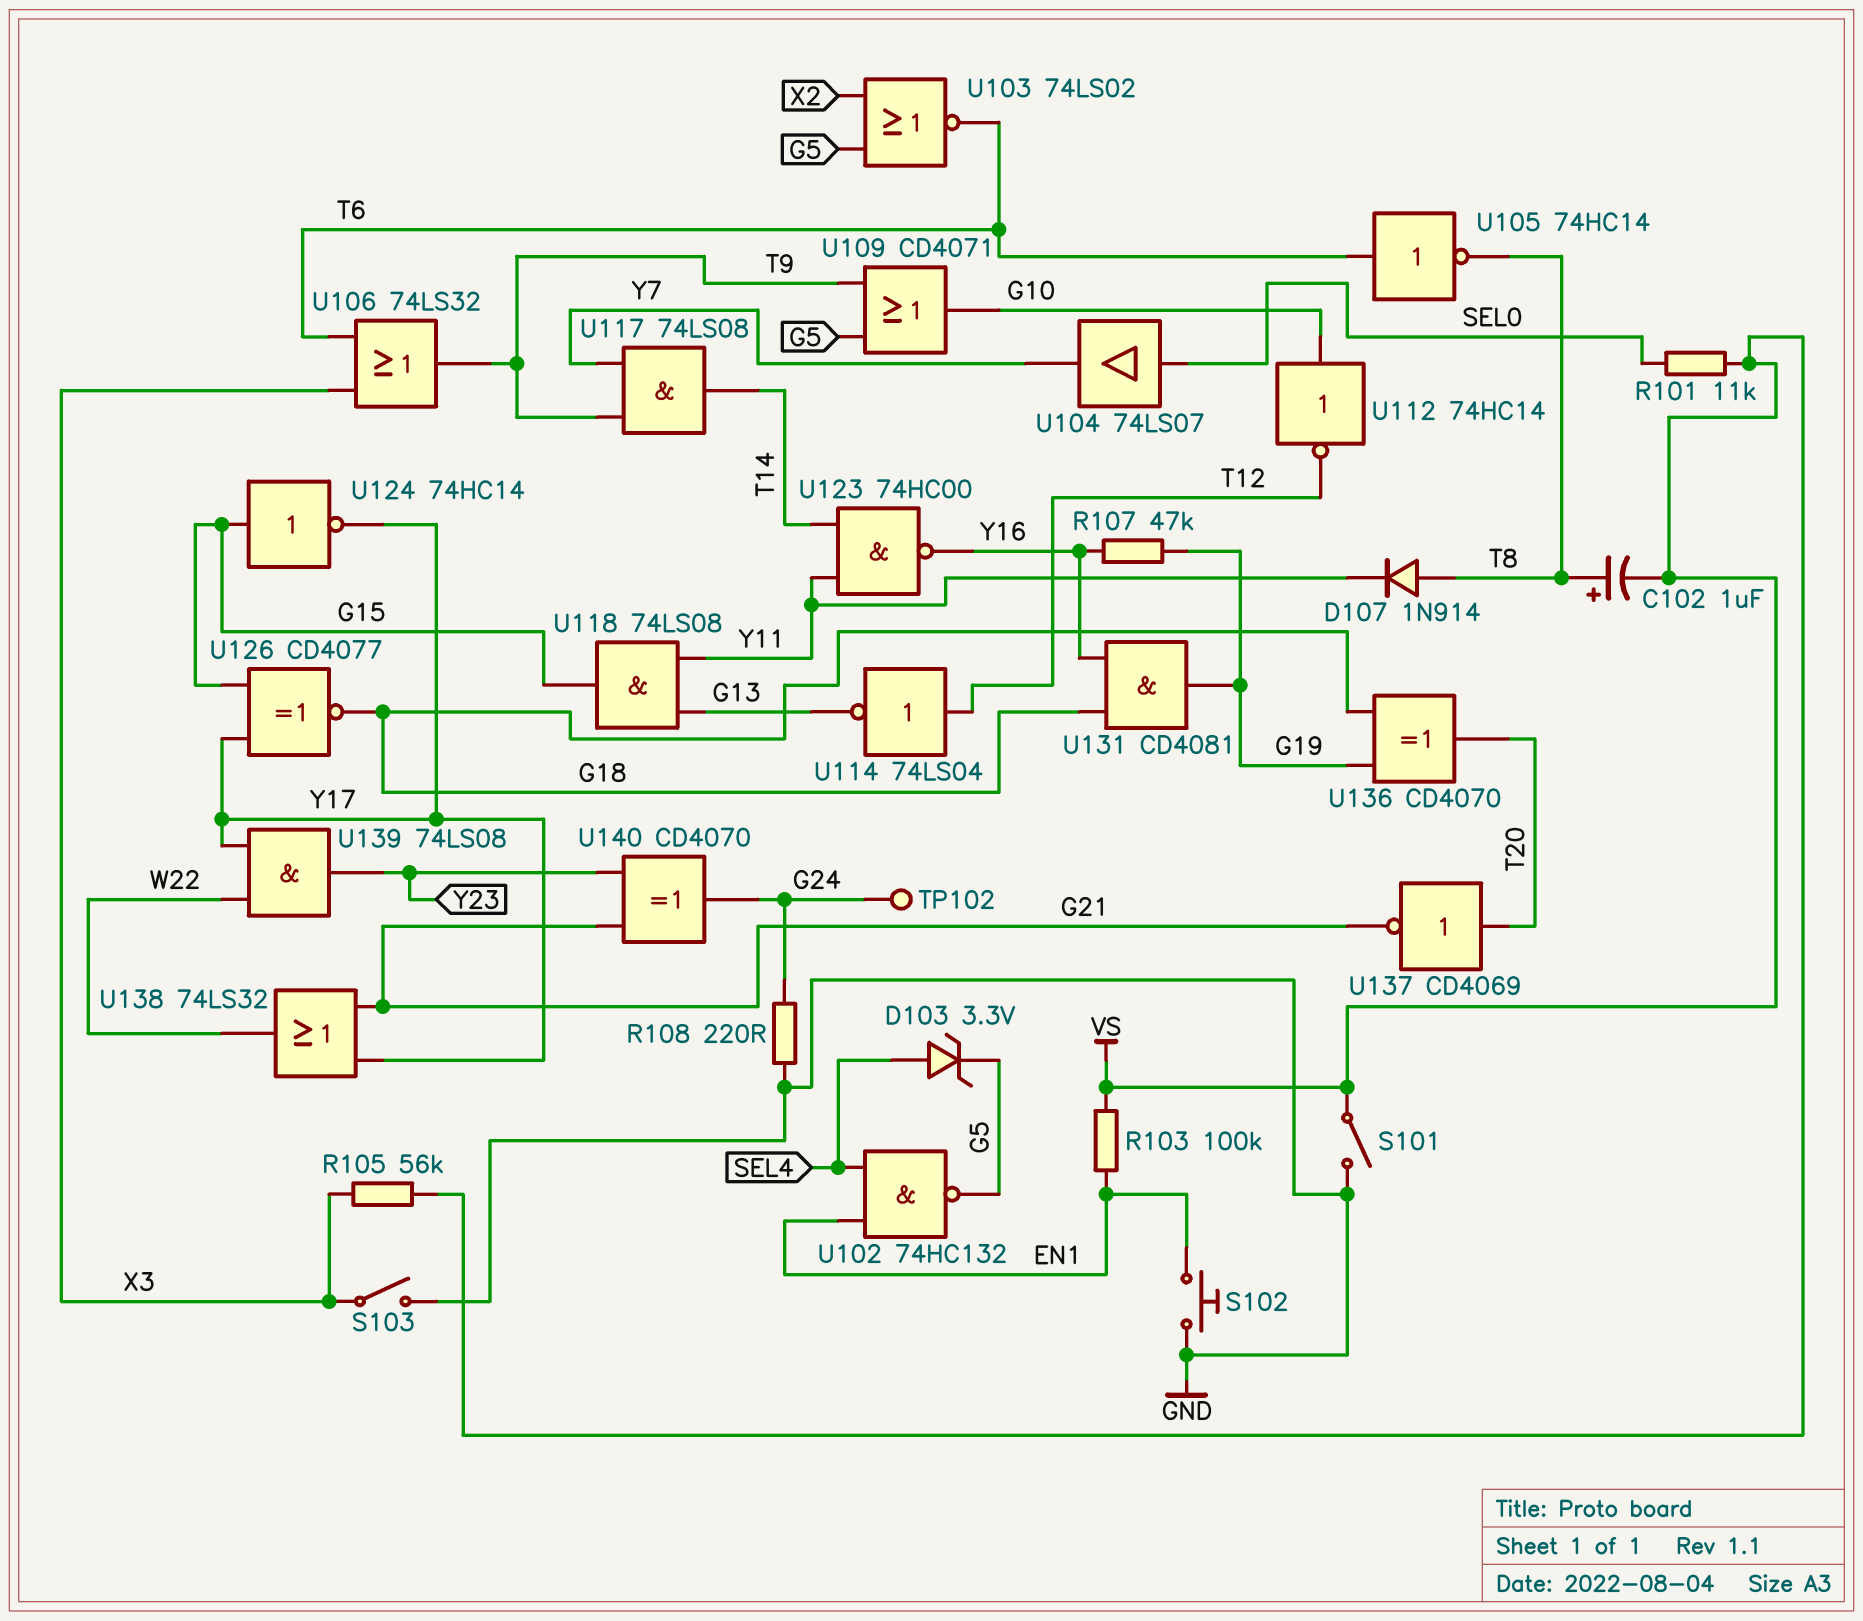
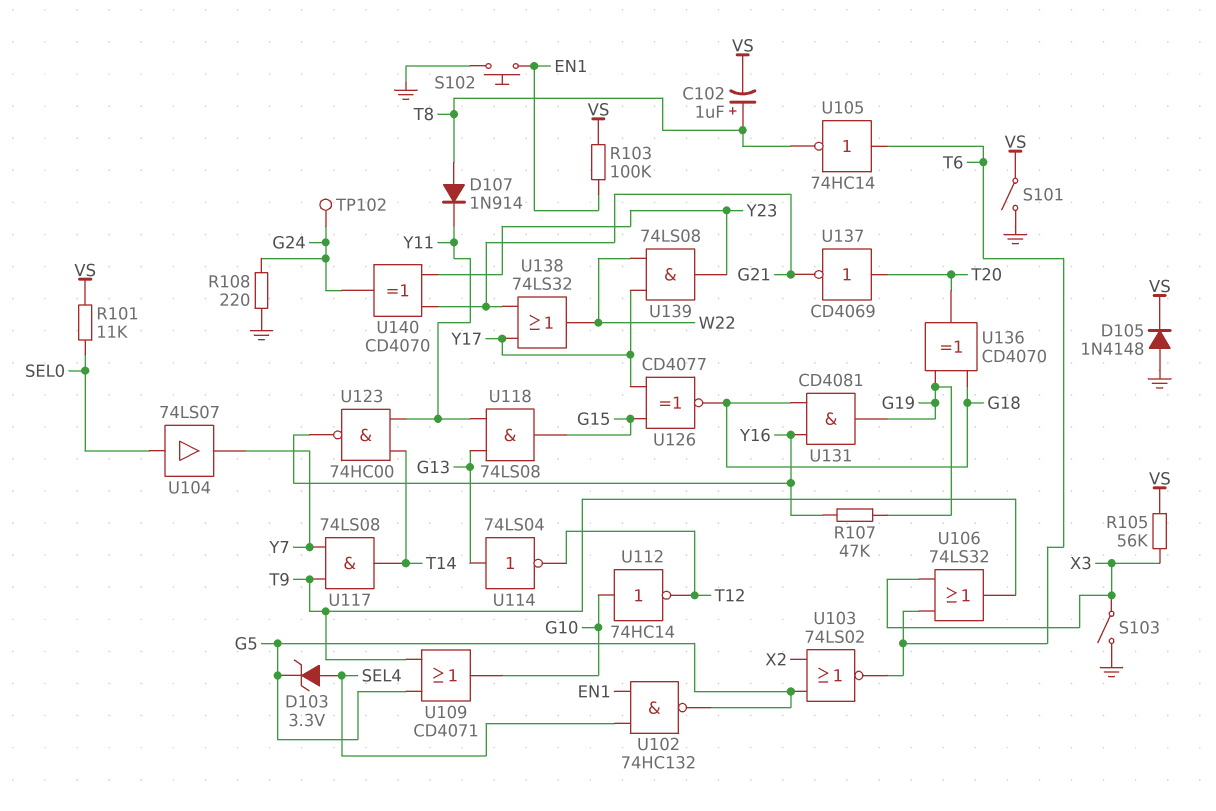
D105: none -> diode 1N4148 (A GND, K VS)
U114: NOT 74LS04 (in T12, out G13) -> NOT 74LS04 (in G13, out T12)
U124: NOT 74HC14 (in G15, out Y17) -> none

